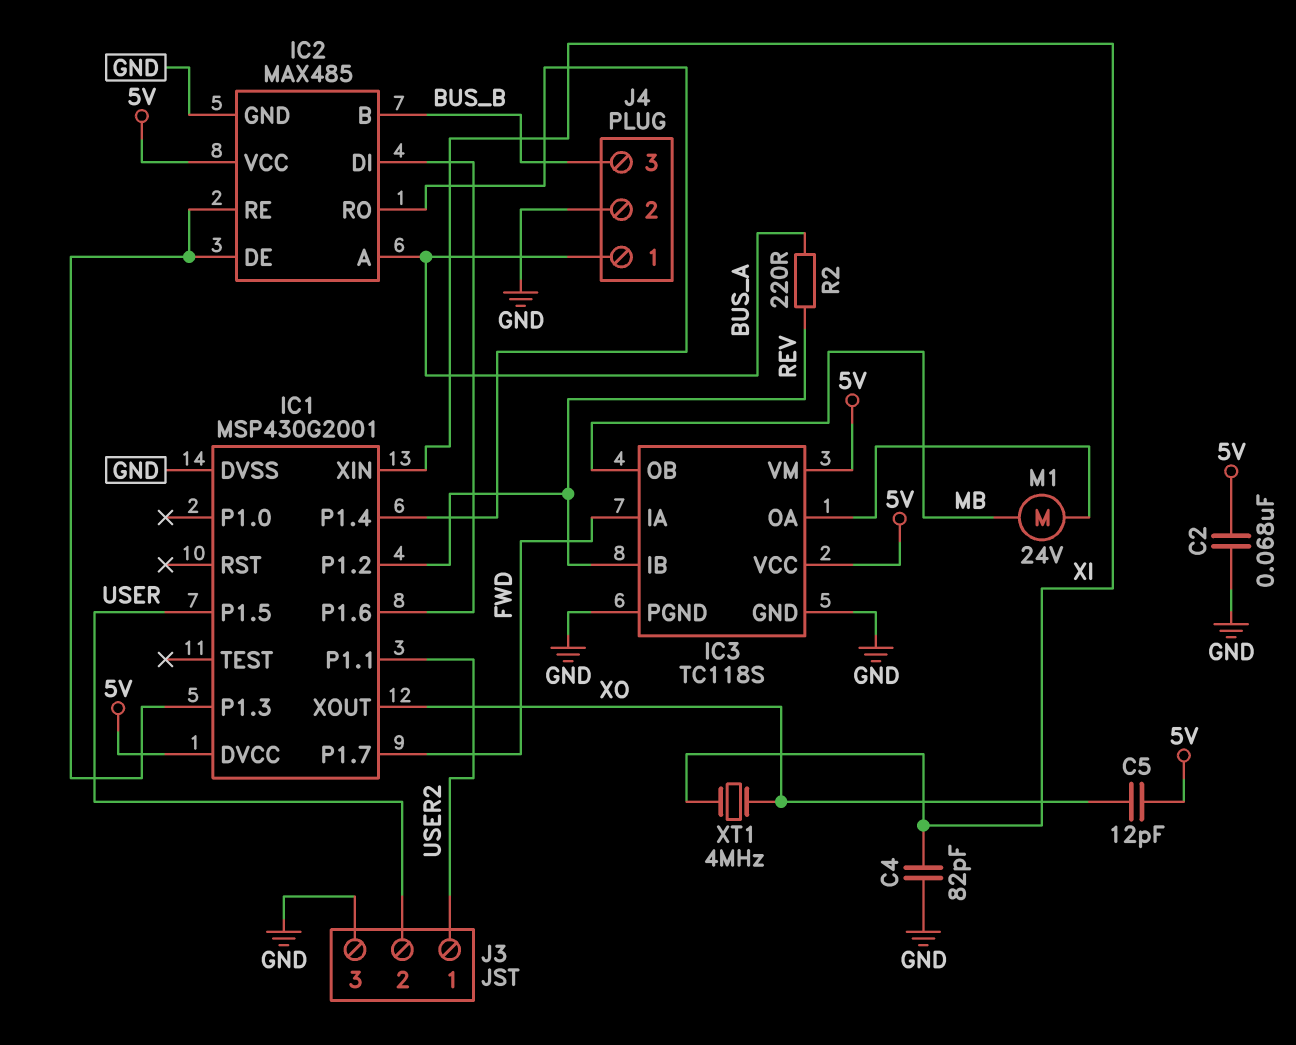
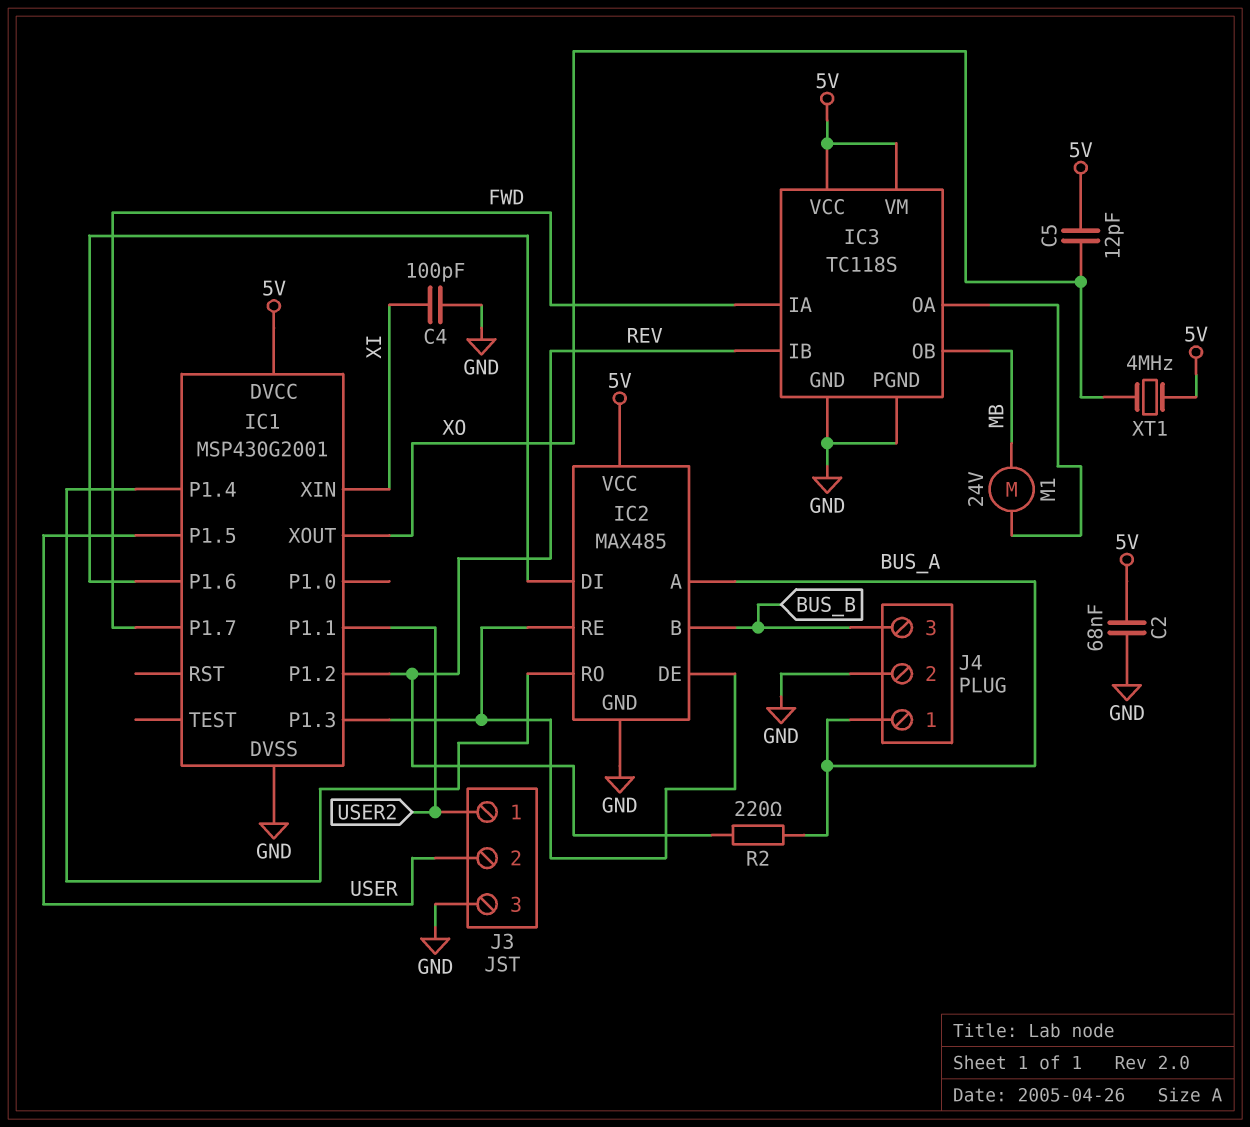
C4: 82pF (GND, XI) -> 100pF (GND, XI)
XT1: 4MHz (XI, XO) -> 4MHz (5V, XO)

